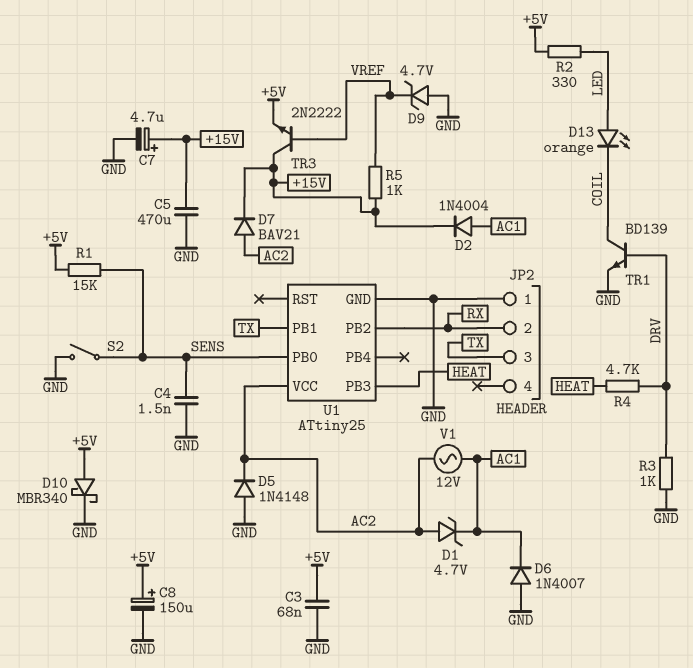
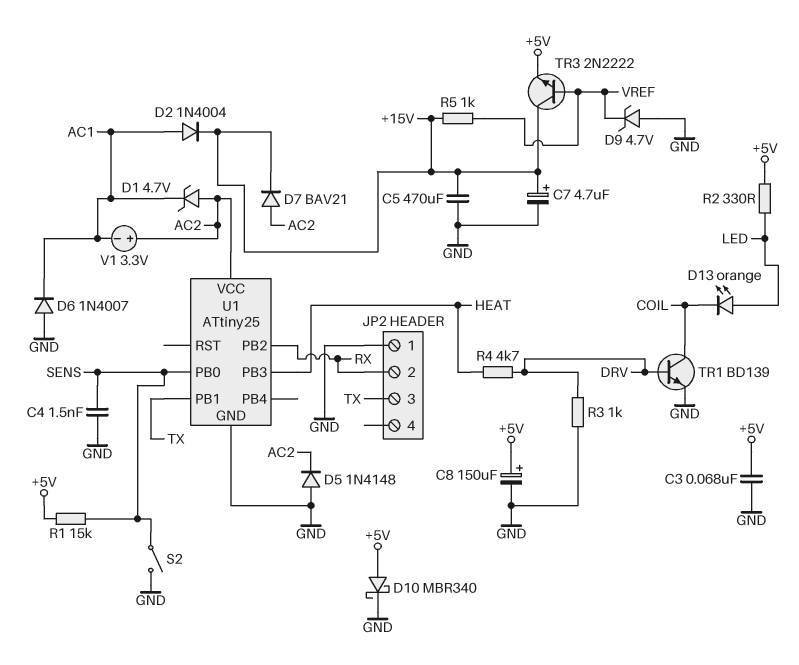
V1: AC 12V (AC1, AC2) -> 3.3V (plus AC2, minus AC1)

